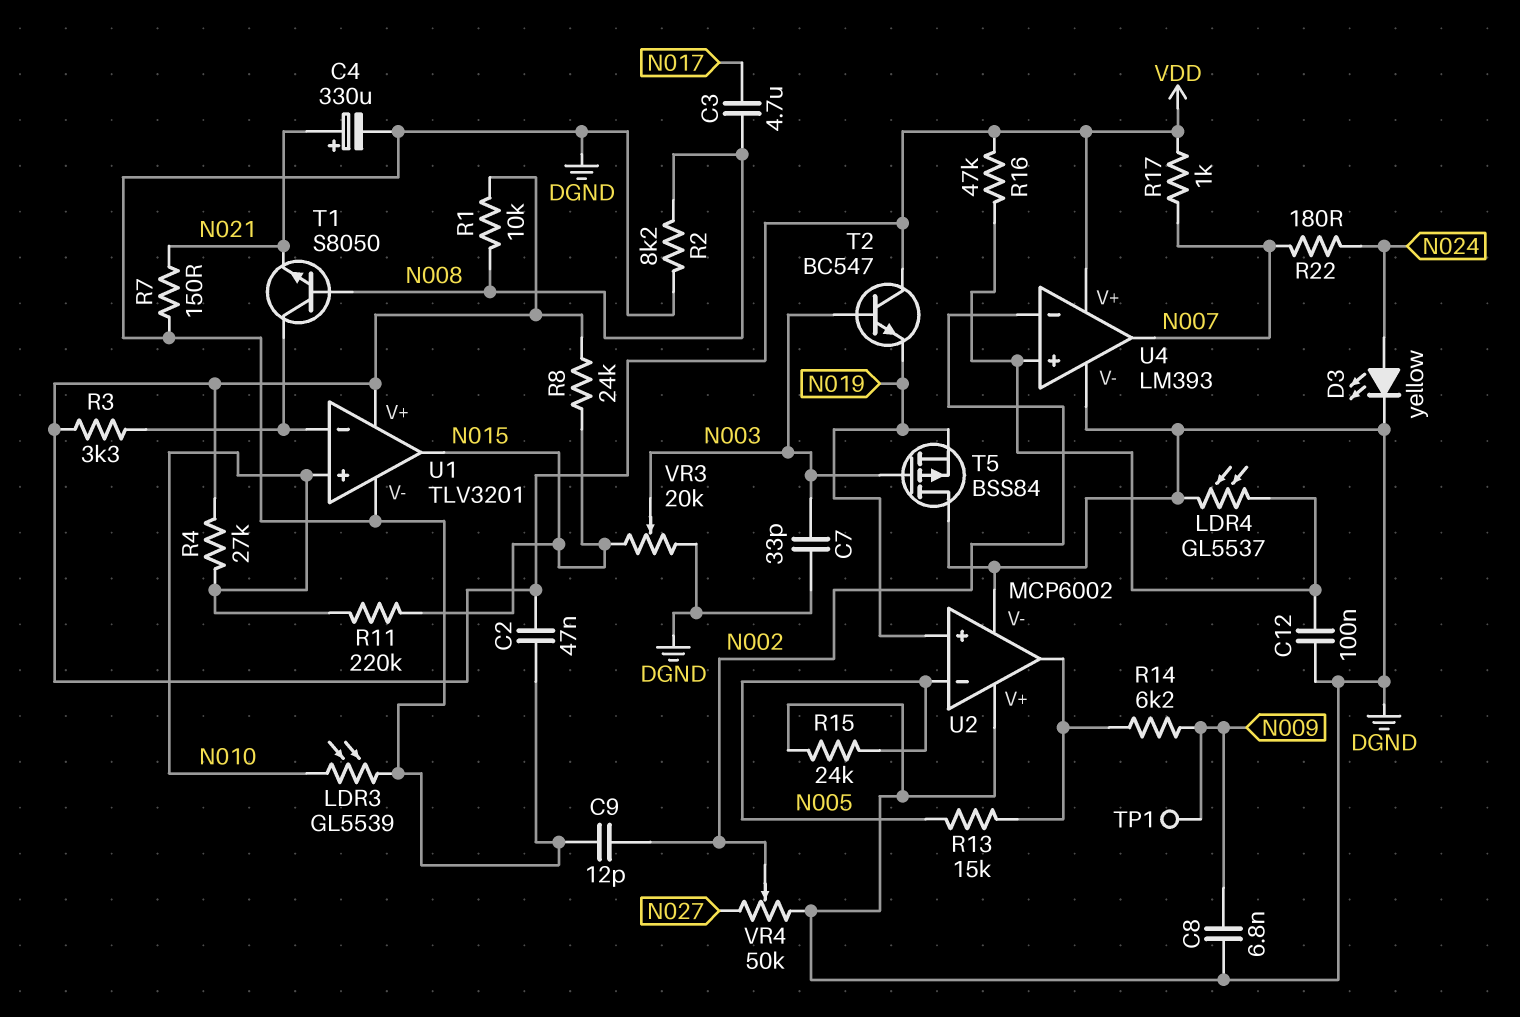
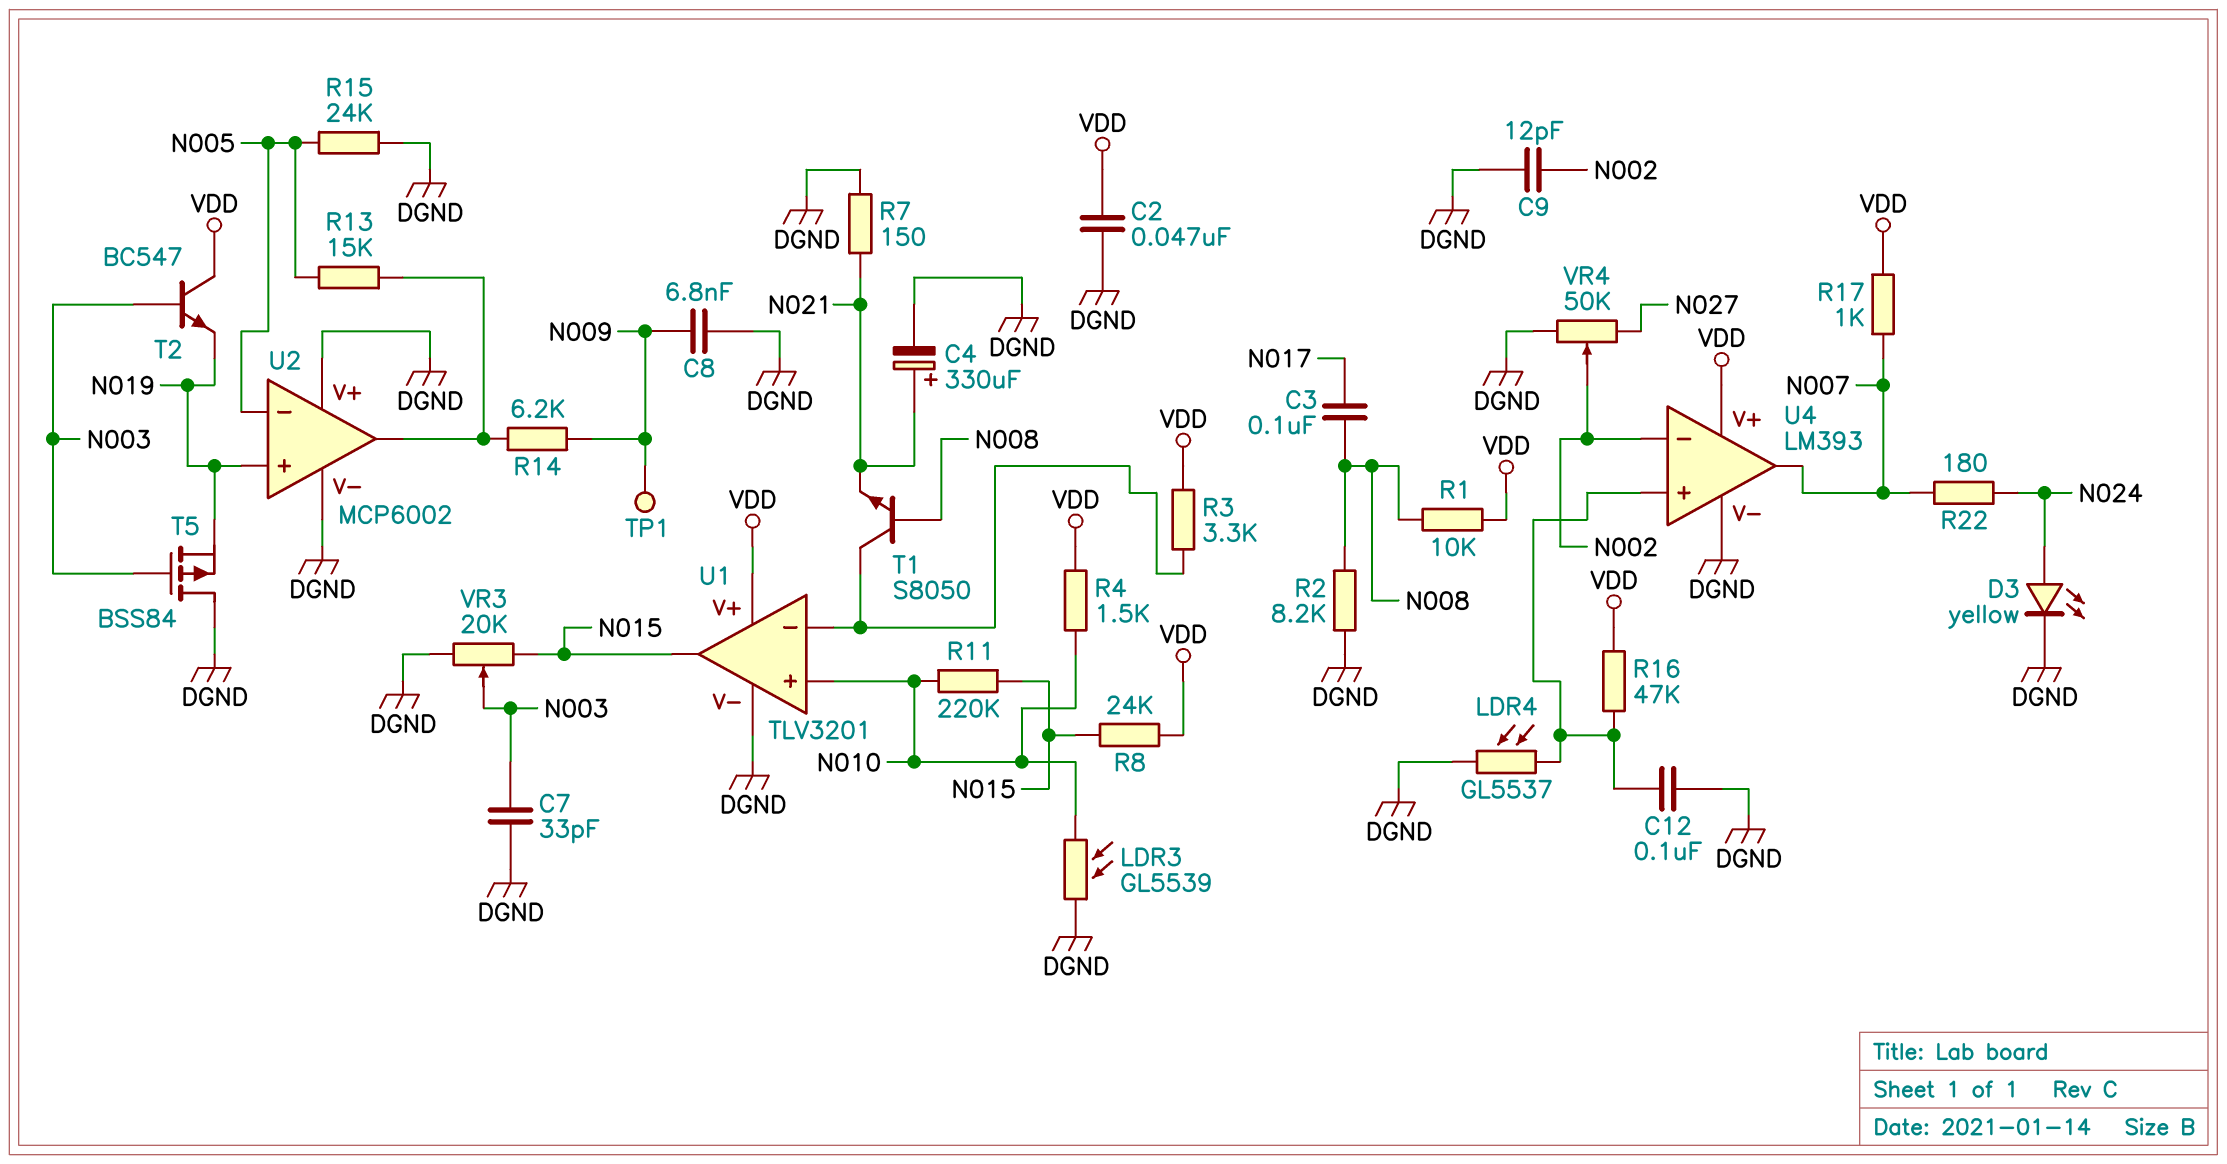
C3: 4.7uF (N008, N017) -> 100nF (N008, N017)
R4: 27k (N010, VDD) -> 1.5k (N010, VDD)

